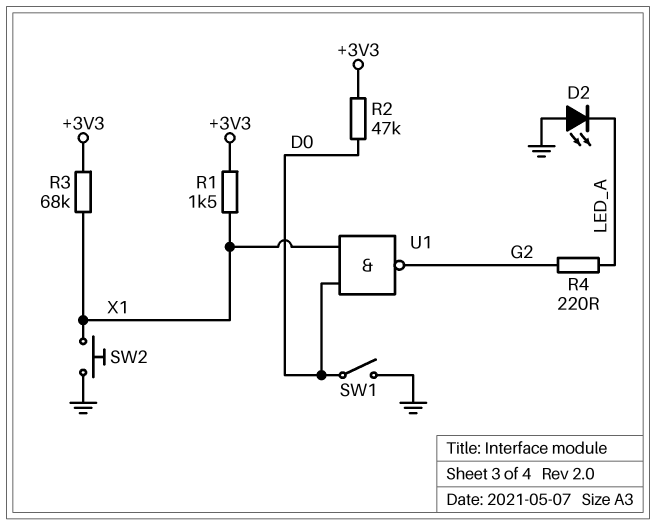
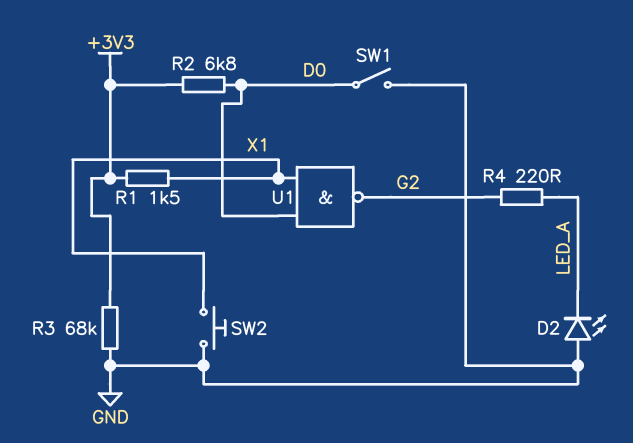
R2: 47k (+3V3, D0) -> 6.8k (+3V3, D0)
R3: 68k (+3V3, X1) -> 68k (+3V3, GND)

